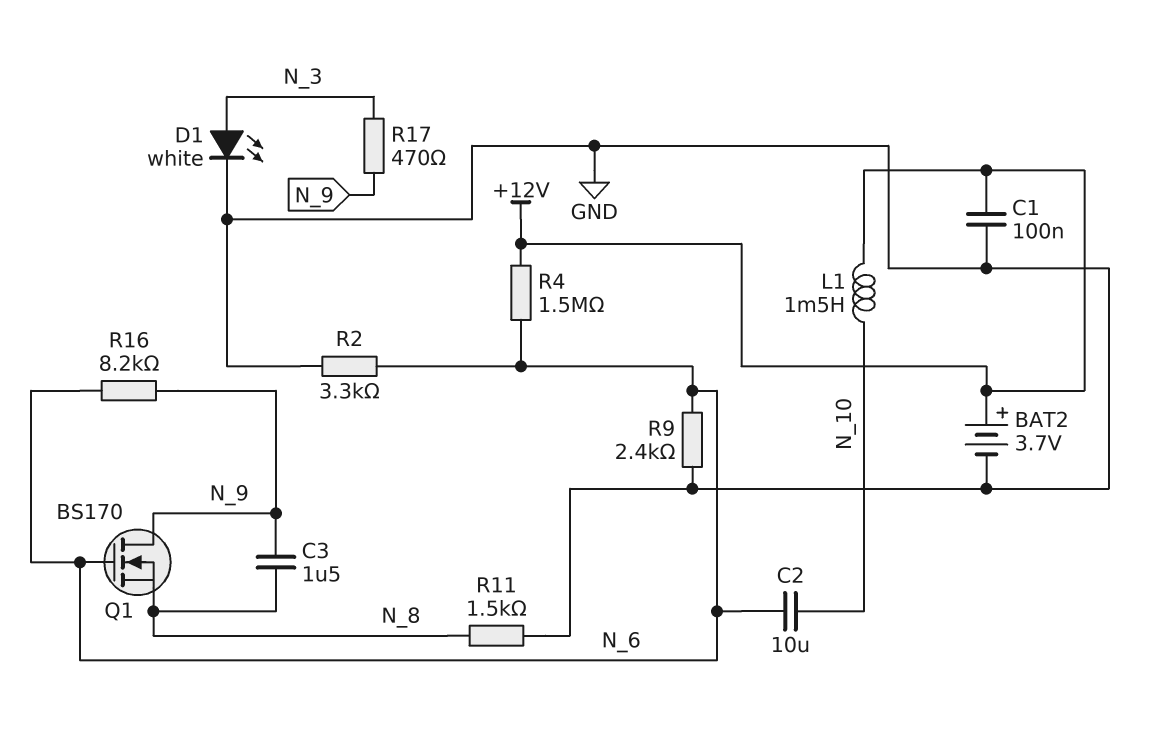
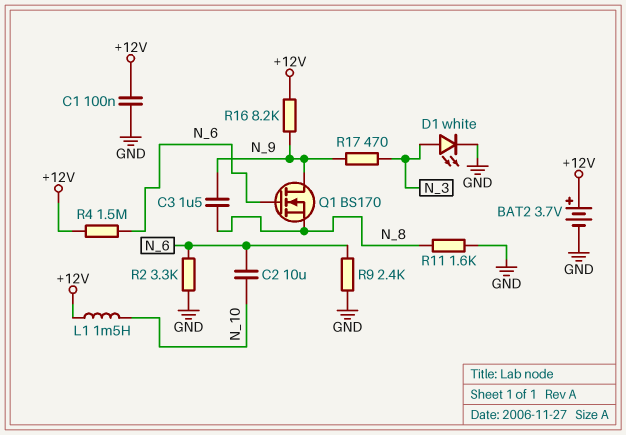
R11: 1.5k (GND, N_8) -> 1.6k (GND, N_8)
R16: 8.2k (N_6, N_9) -> 8.2k (+12V, N_9)

